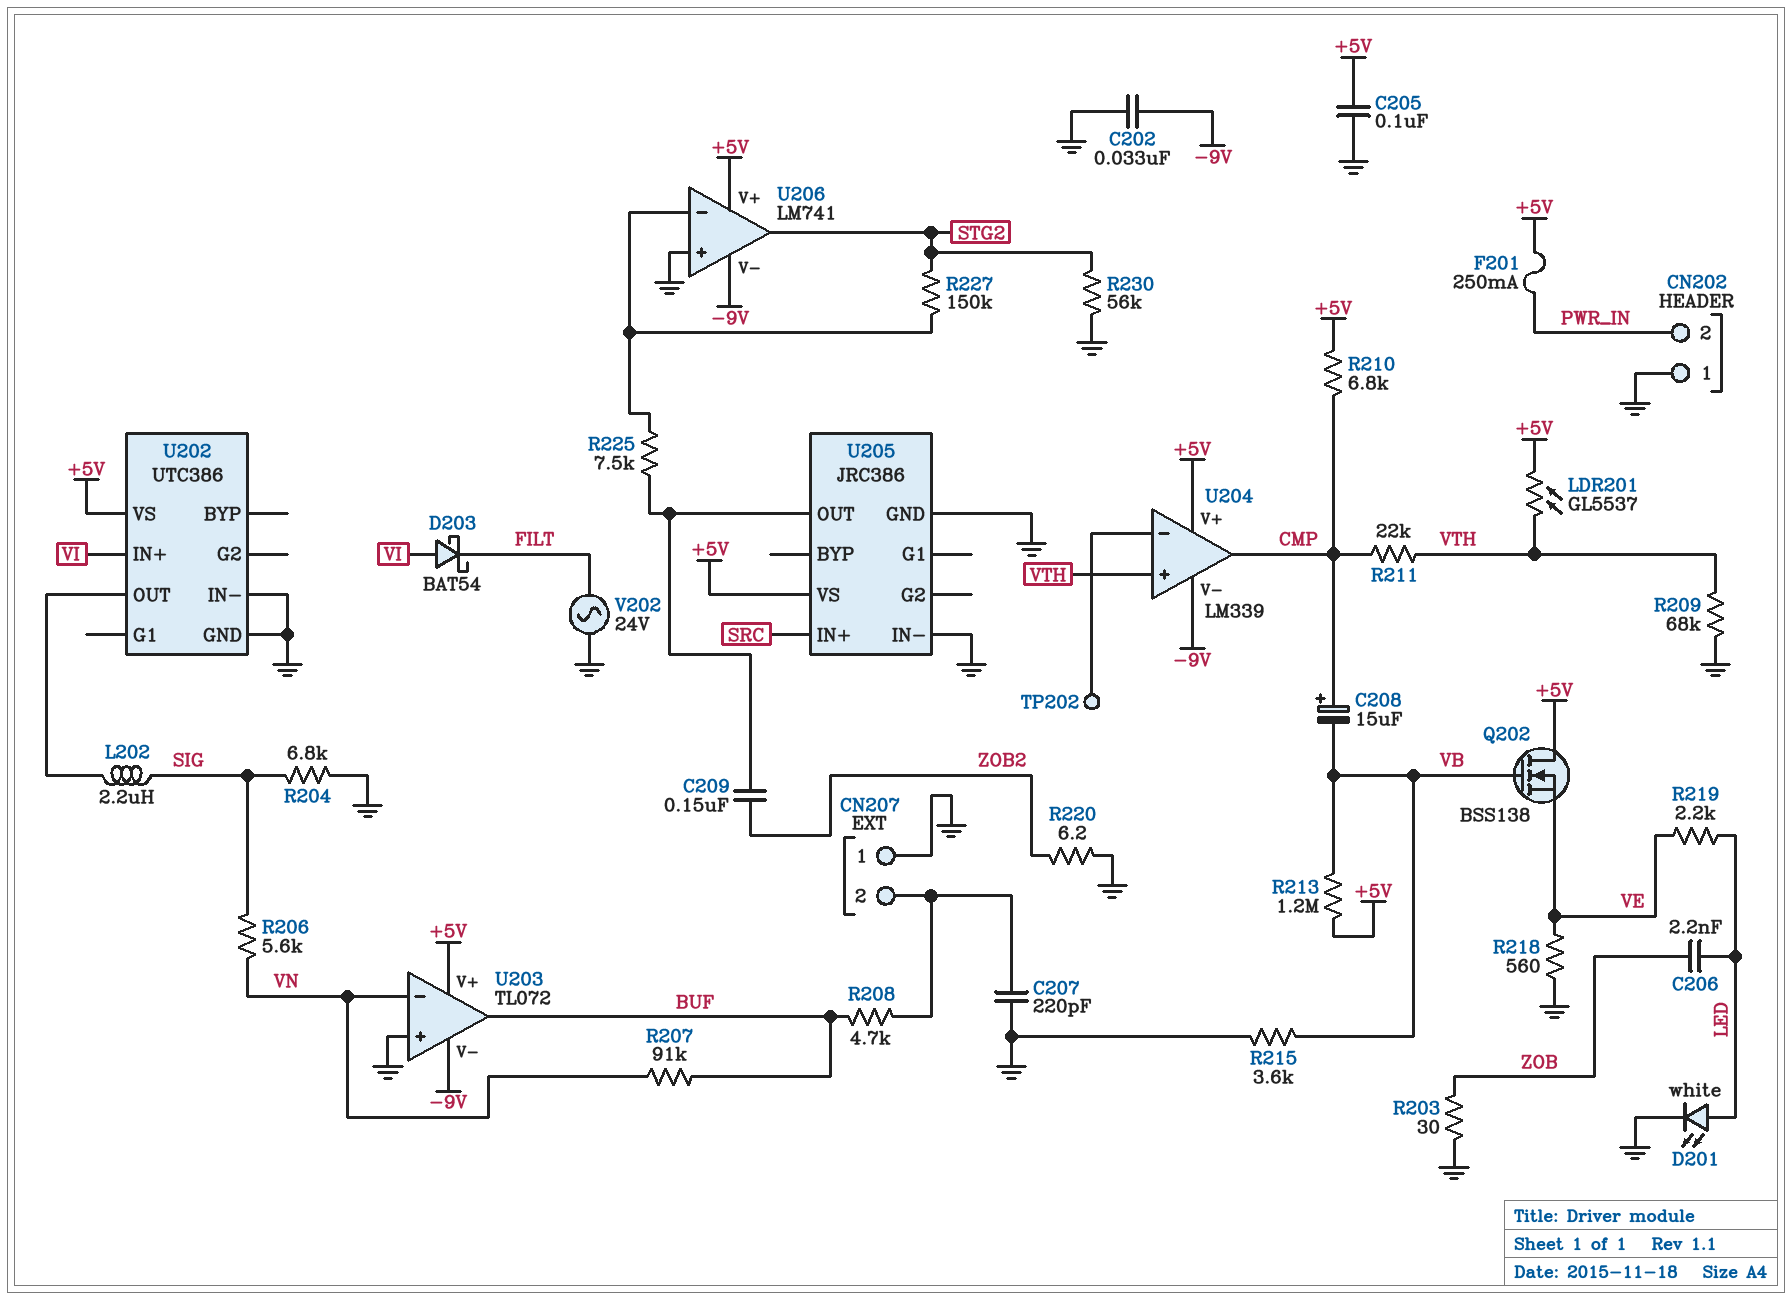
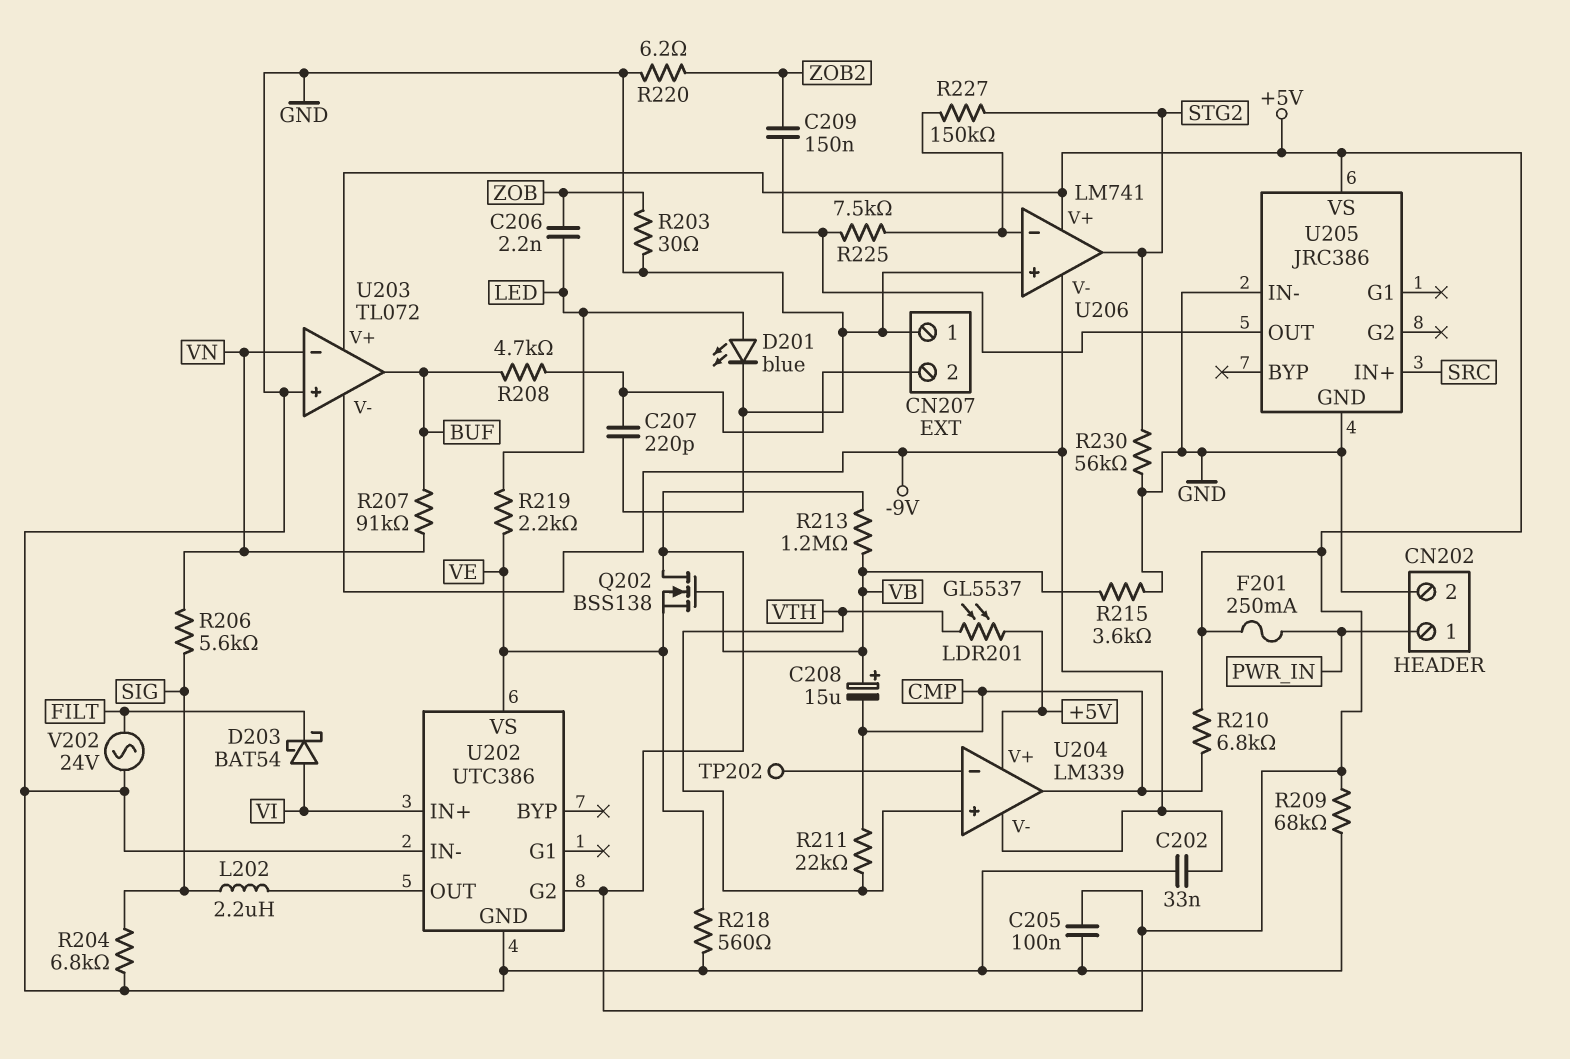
C208: 15uF (plus CMP, minus VB) -> 15uF (plus VB, minus CMP)
CN202 pin 1: GND -> PWR_IN
CN202 pin 2: PWR_IN -> GND
D201: LED white (A LED, K GND) -> LED blue (A LED, K GND)
R209: 68k (GND, VTH) -> 68k (+5V, GND)
U202 pin G2: none -> +5V
U202 pin VS: +5V -> VE

